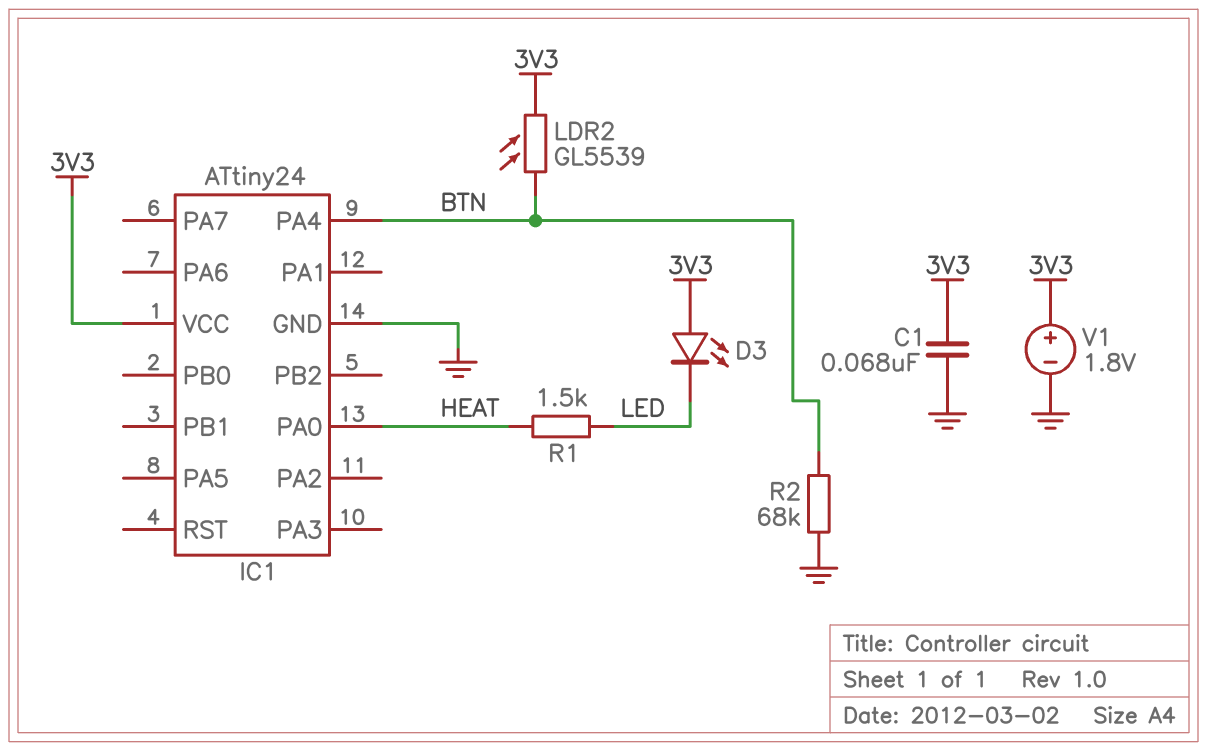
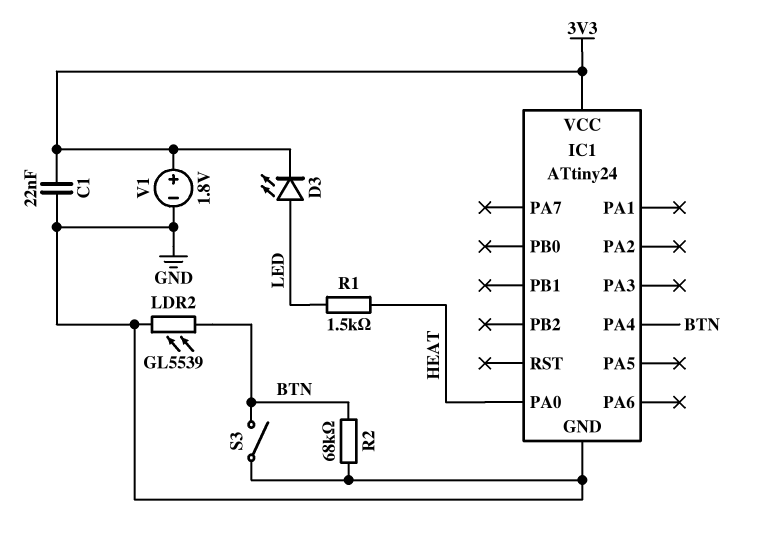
C1: 68nF (3V3, GND) -> 22nF (3V3, GND)
D3: LED (A 3V3, K LED) -> LED (A LED, K 3V3)
LDR2: GL5539 (3V3, BTN) -> GL5539 (BTN, GND)
S3: none -> switch (BTN, GND)

